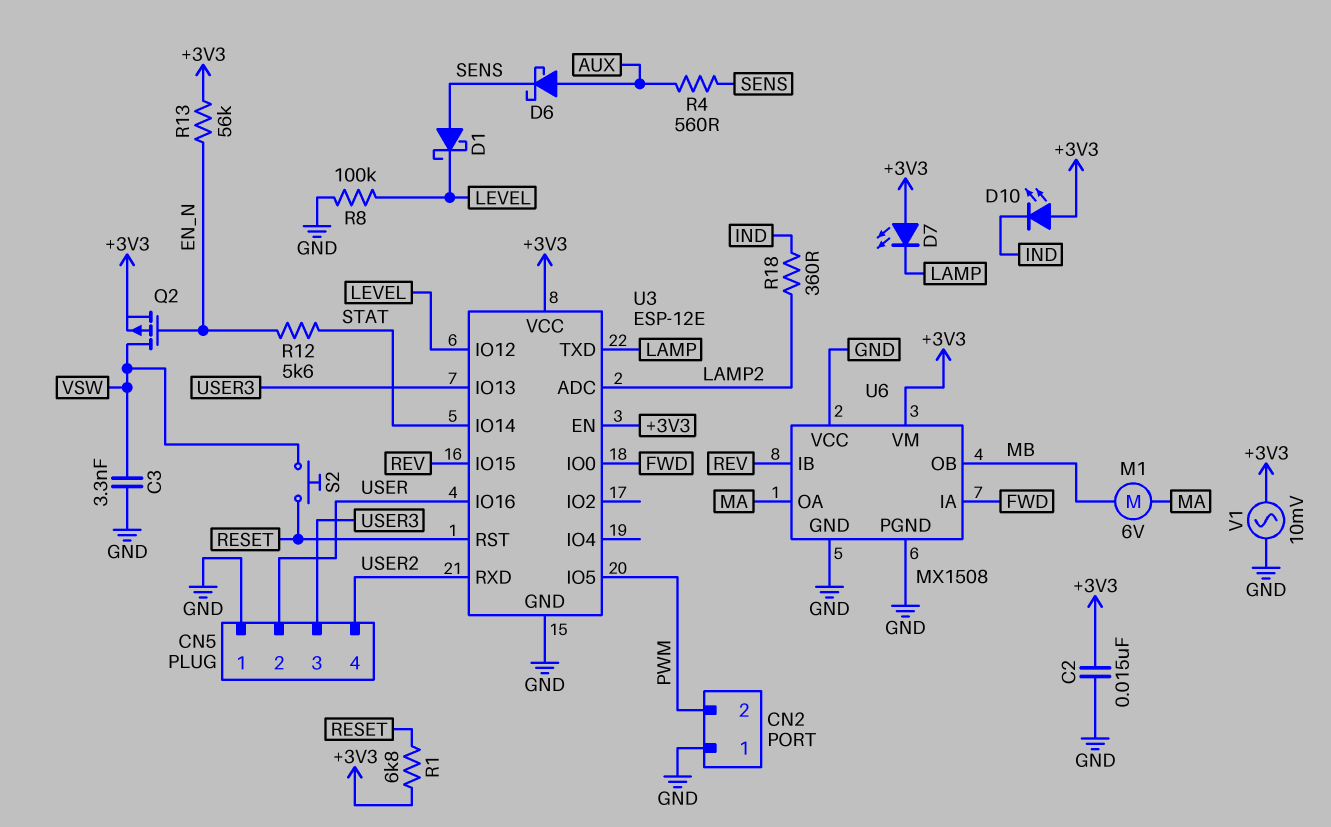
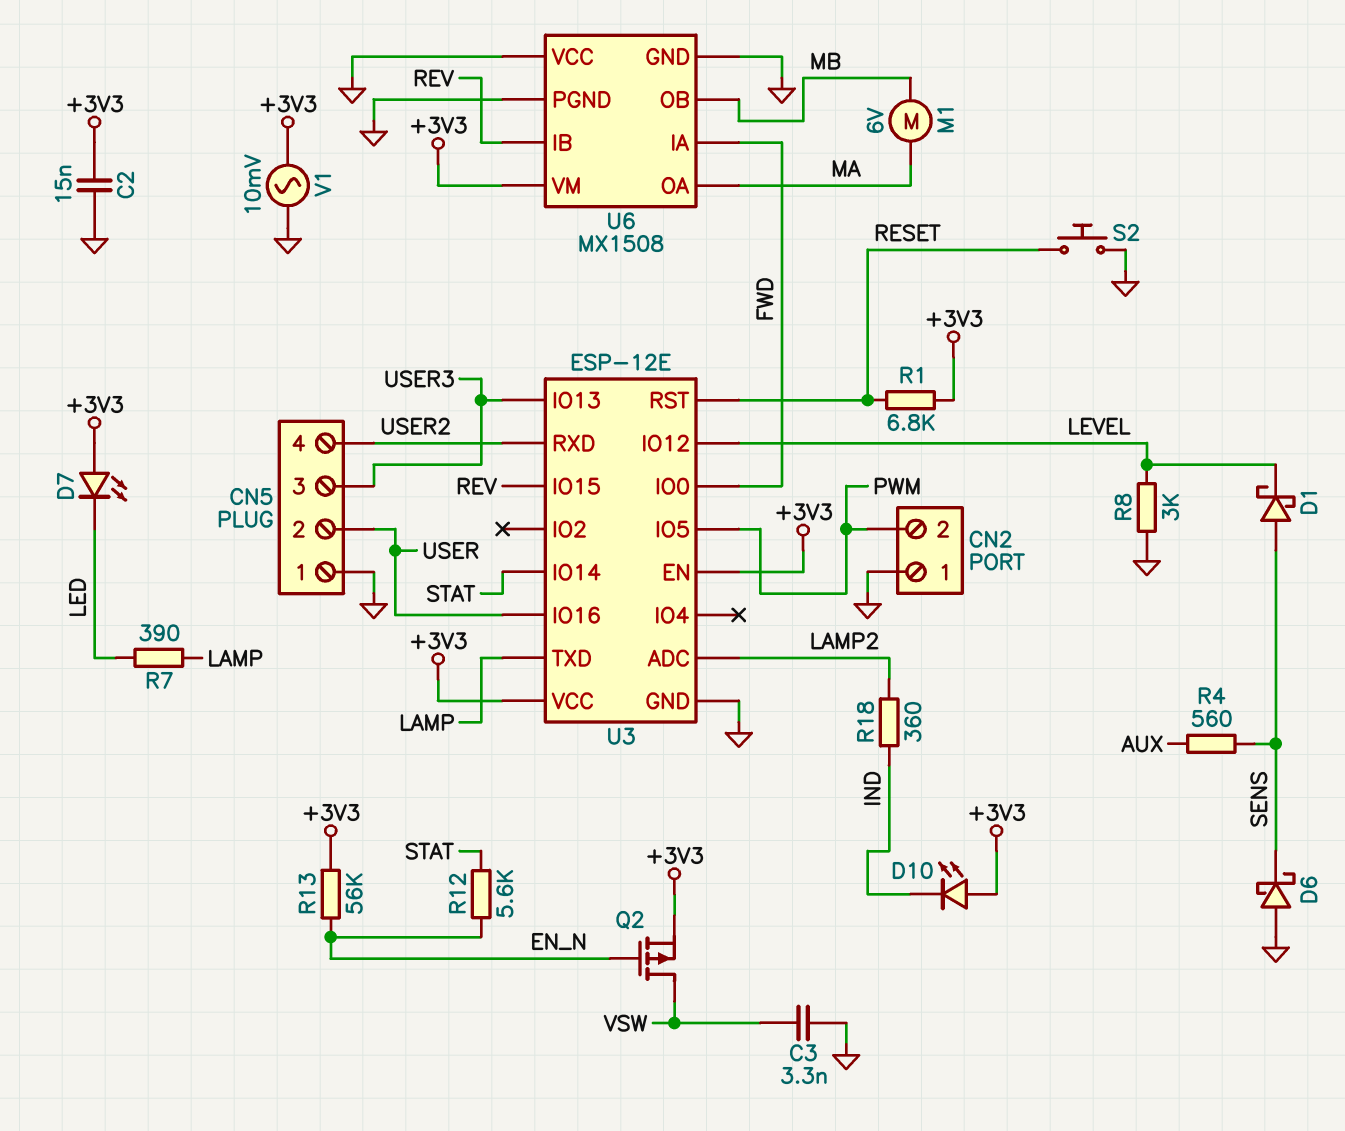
D6: schottky (A AUX, K SENS) -> schottky (A GND, K SENS)
D7: LED (A +3V3, K LAMP) -> LED (A +3V3, K LED)
R7: none -> 390 (LAMP, LED)
R8: 100k (GND, LEVEL) -> 3k (GND, LEVEL)
S2: button (RESET, VSW) -> button (GND, RESET)

